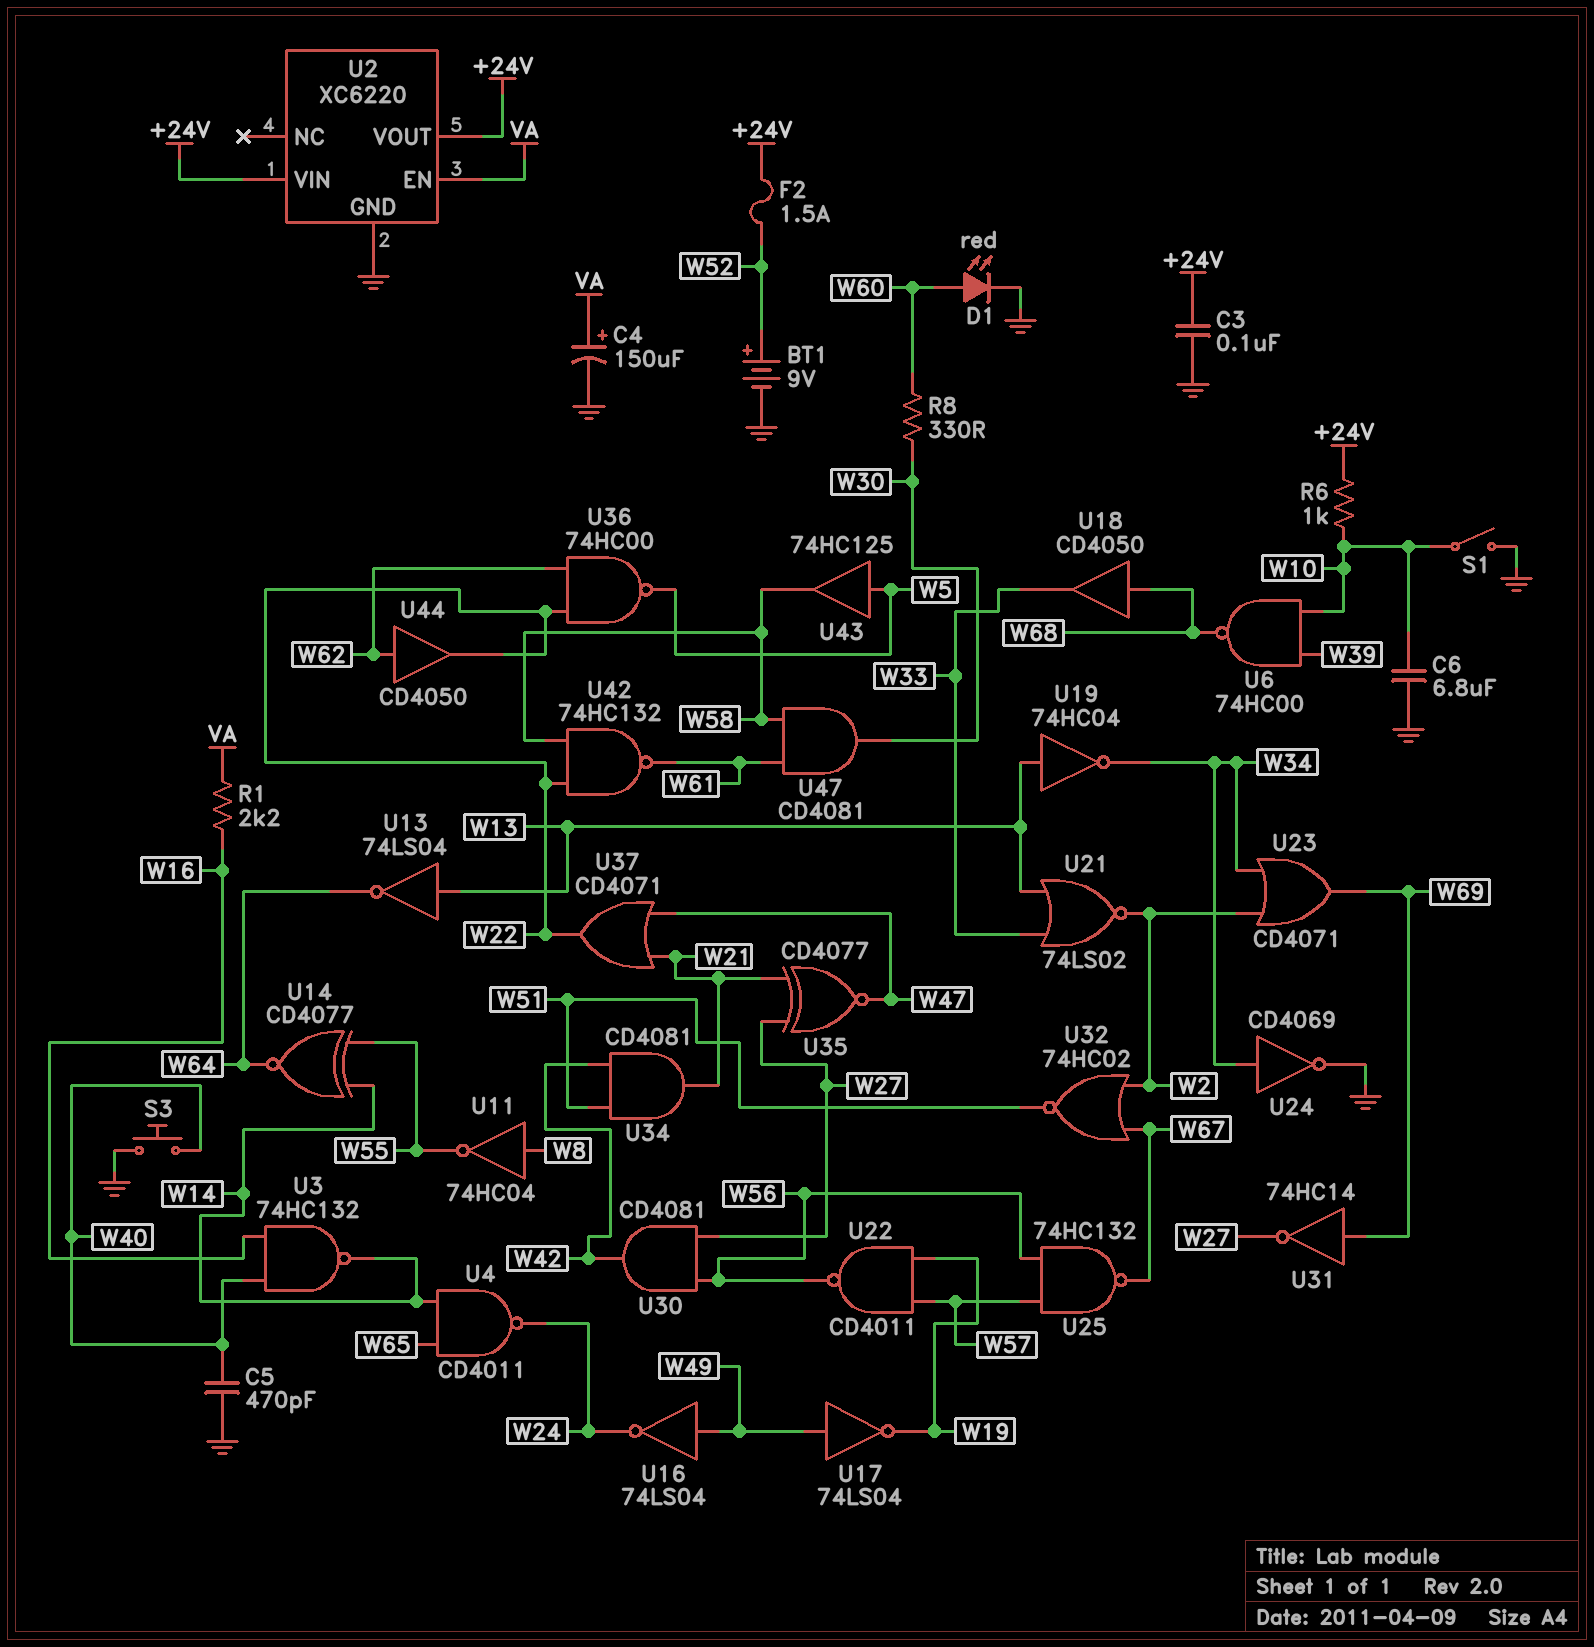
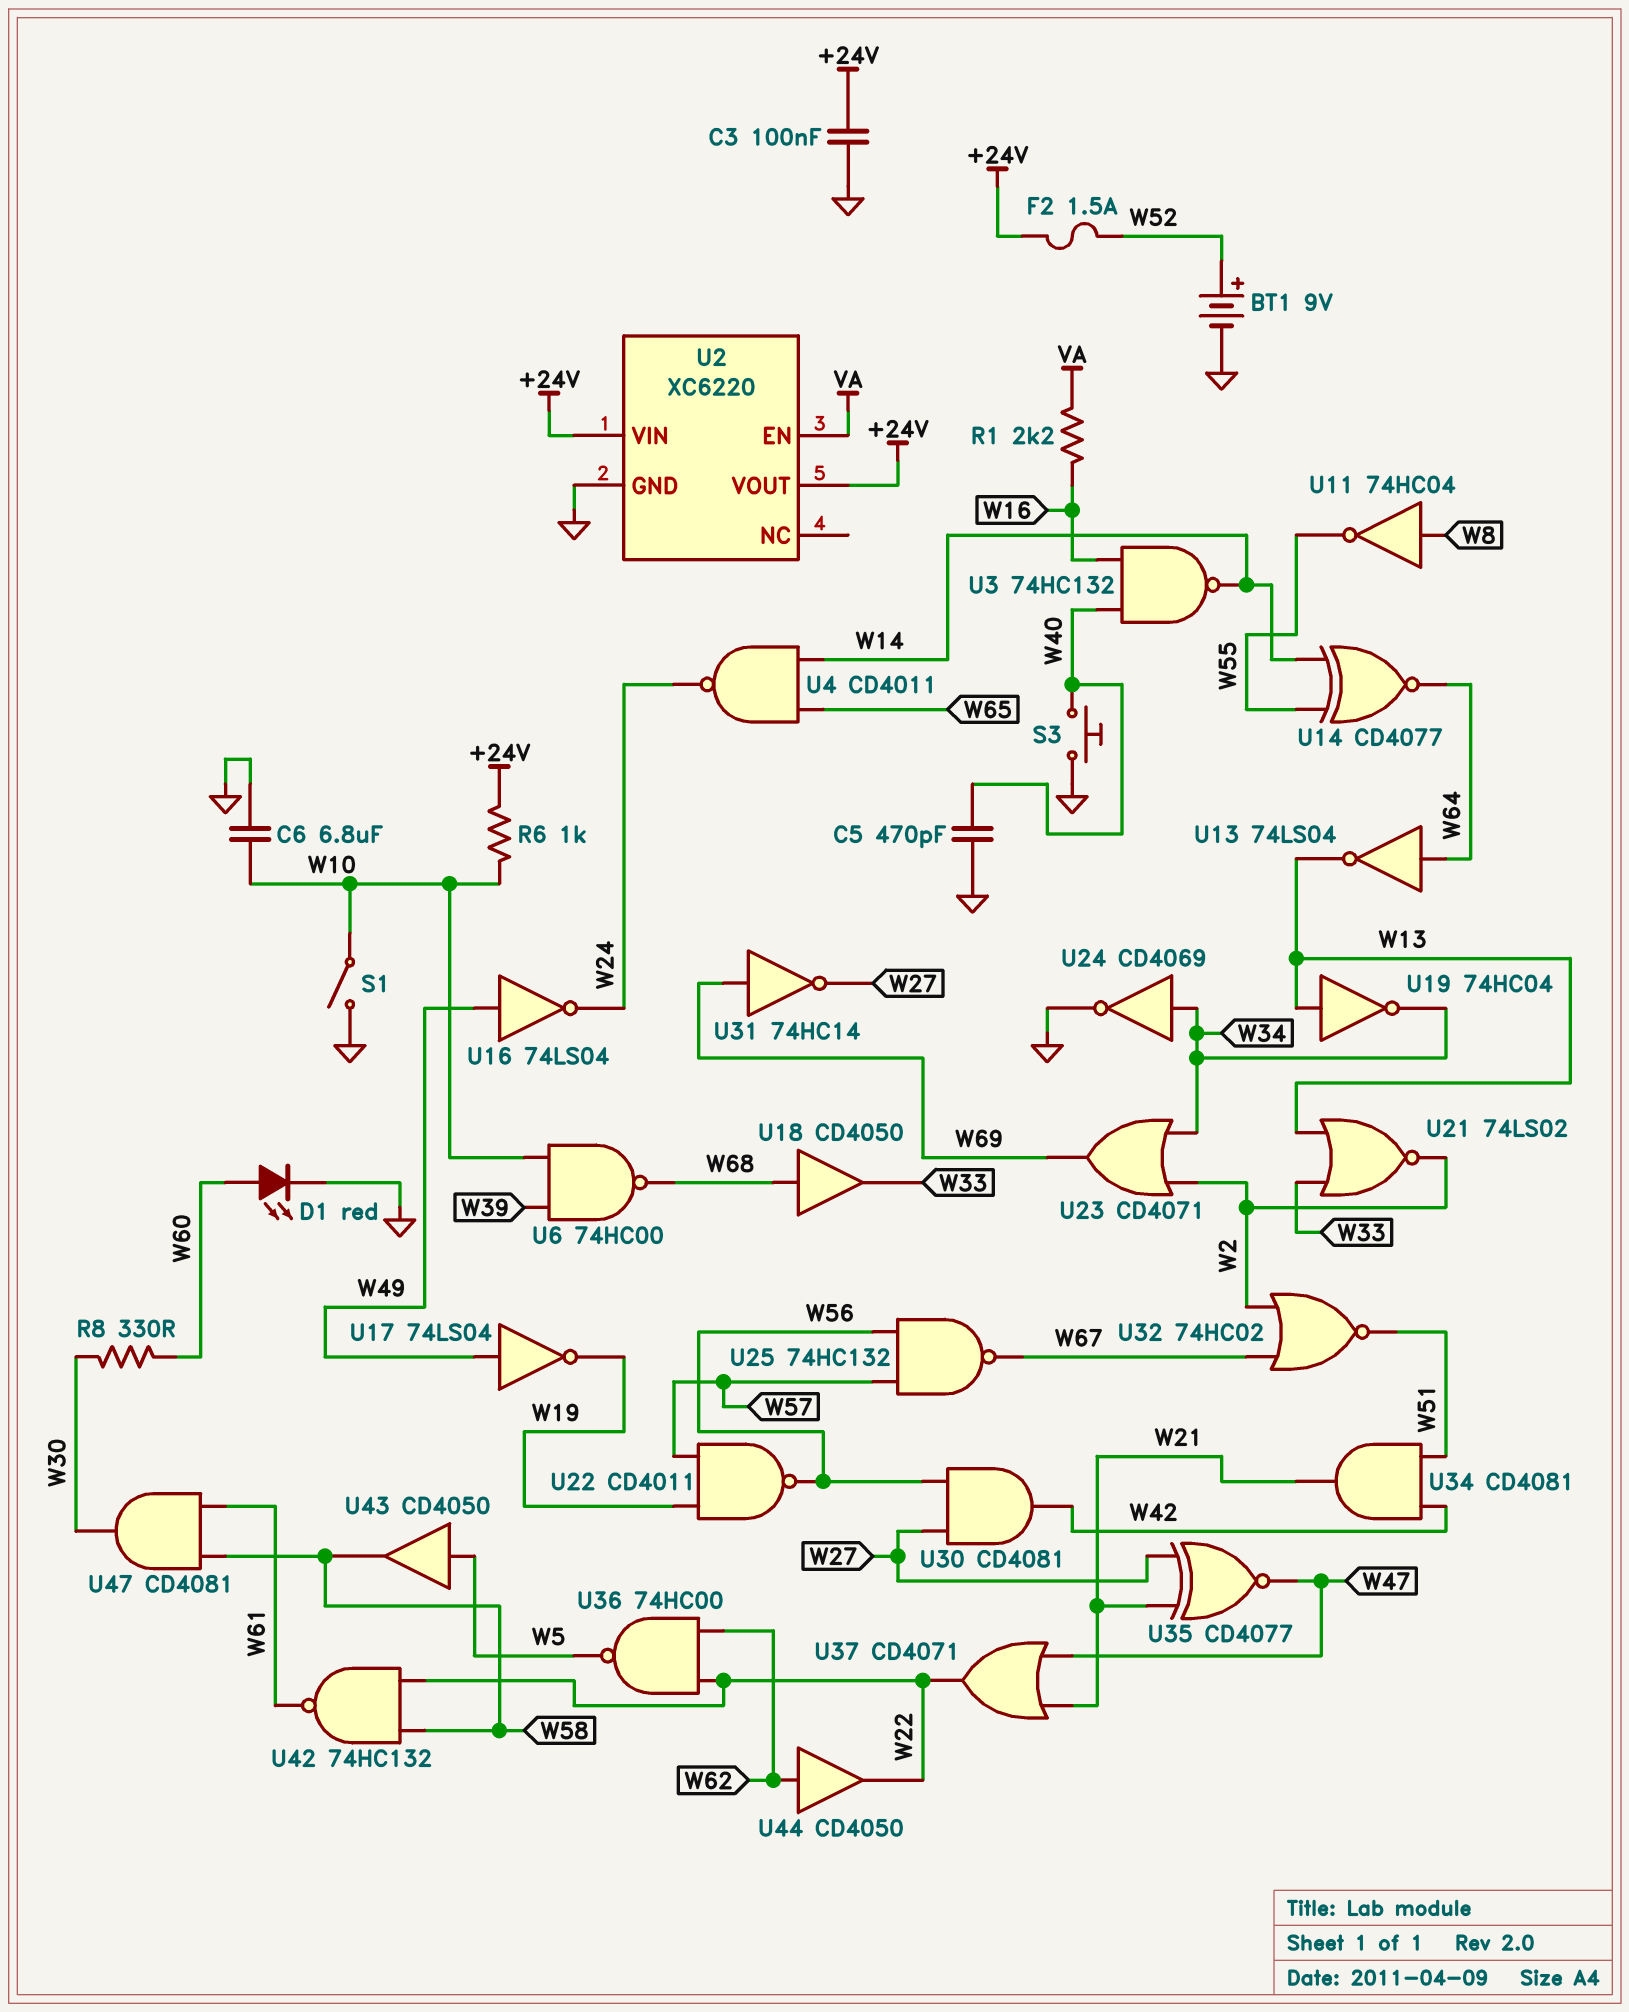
C4: 150uF (plus VA, minus GND) -> none
U13: NOT 74LS04 (in W13, out W64) -> NOT 74LS04 (in W64, out W13)
U43: buffer 74HC125 (in W5, out W58) -> buffer CD4050 (in W5, out W58)

